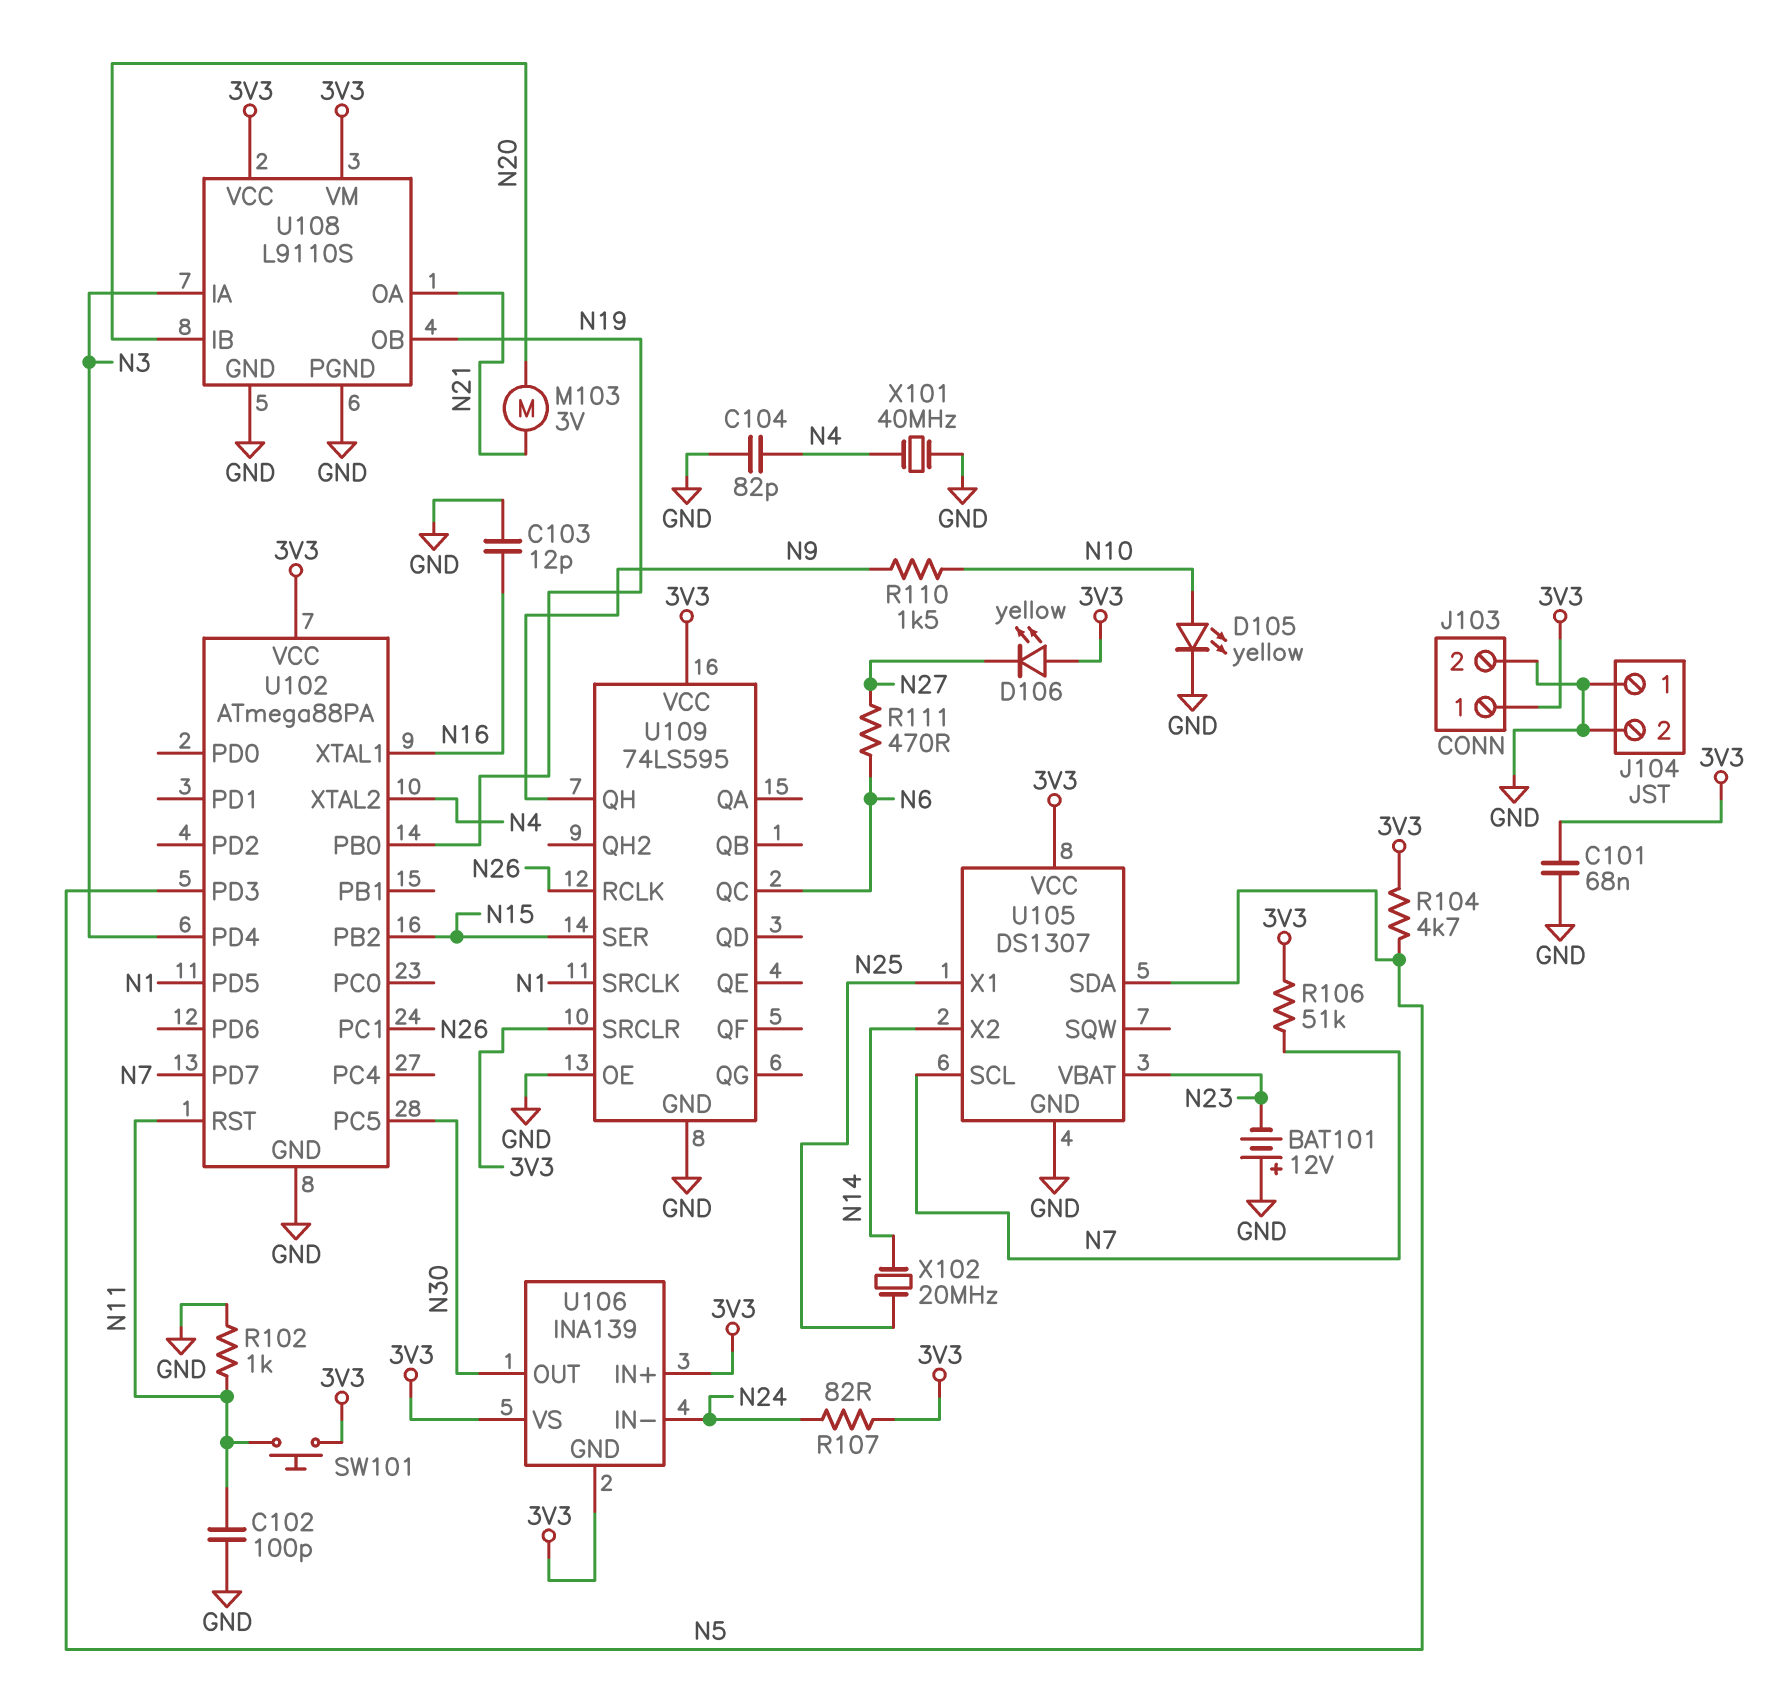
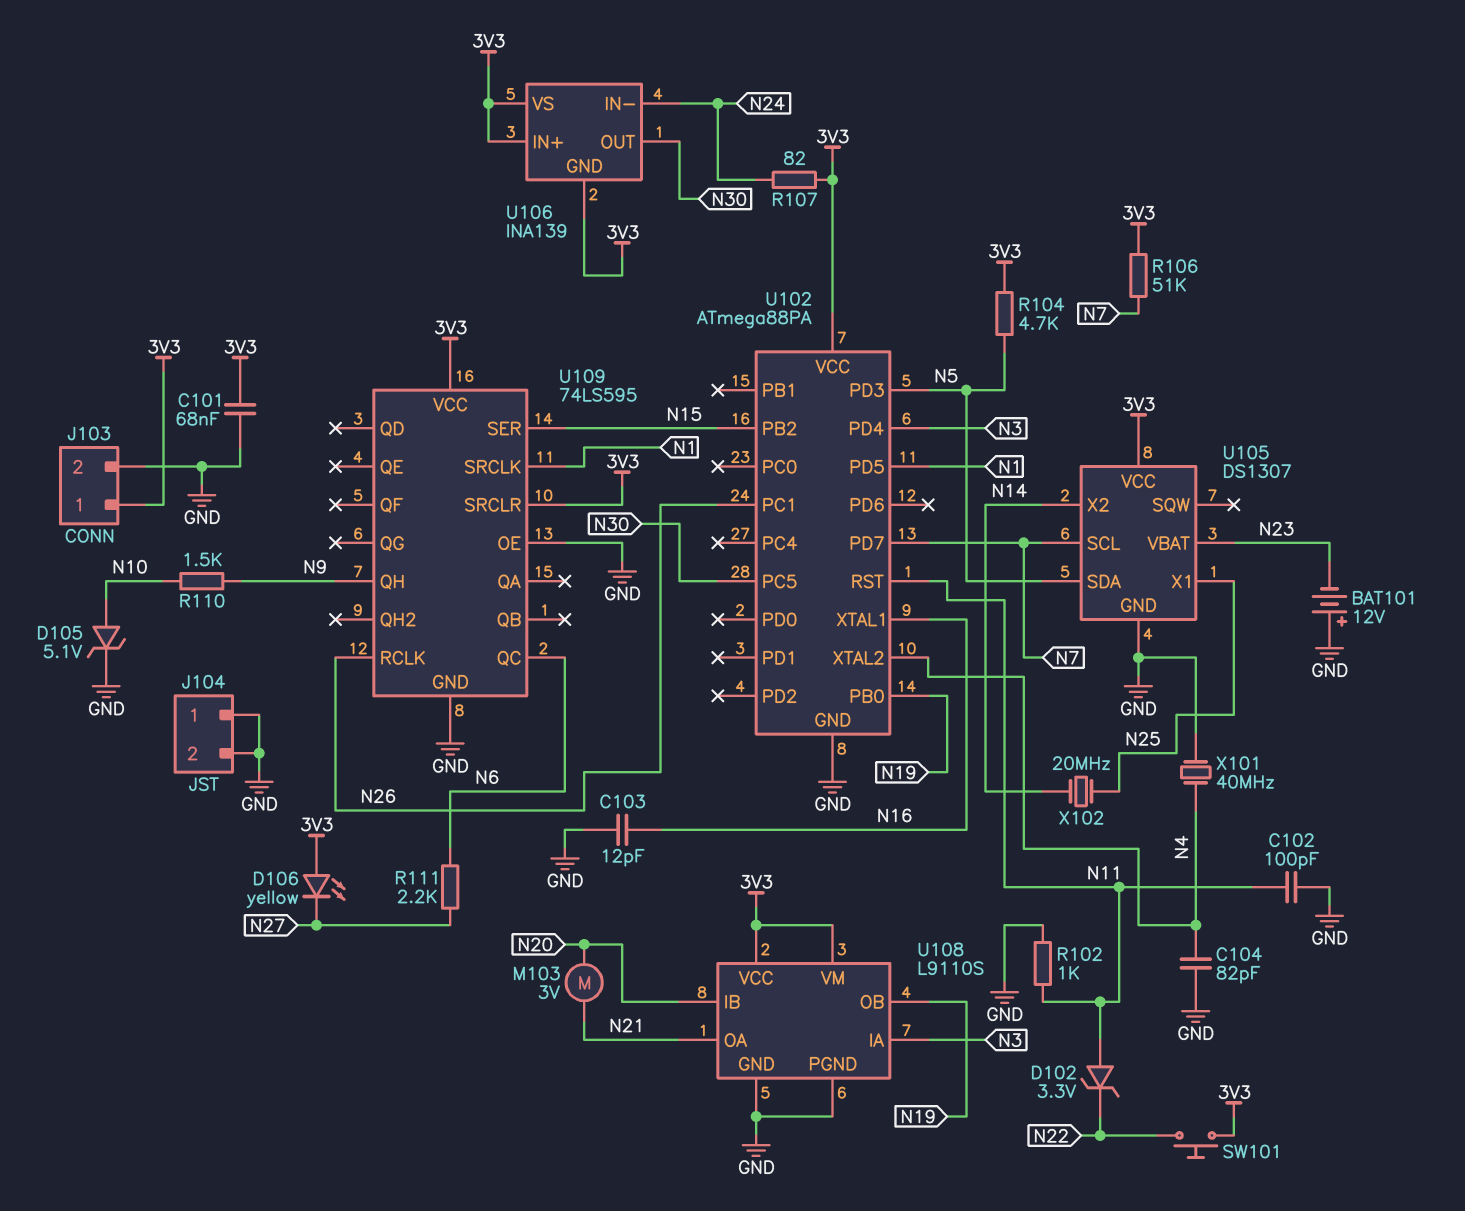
D102: none -> zener 3.3V (A N11, K N22)
D105: LED yellow (A N10, K GND) -> zener 5.1V (A N10, K GND)
R111: 470 (N6, N27) -> 2.2k (N6, N27)
SW101: button (3V3, N11) -> button (3V3, N22)

